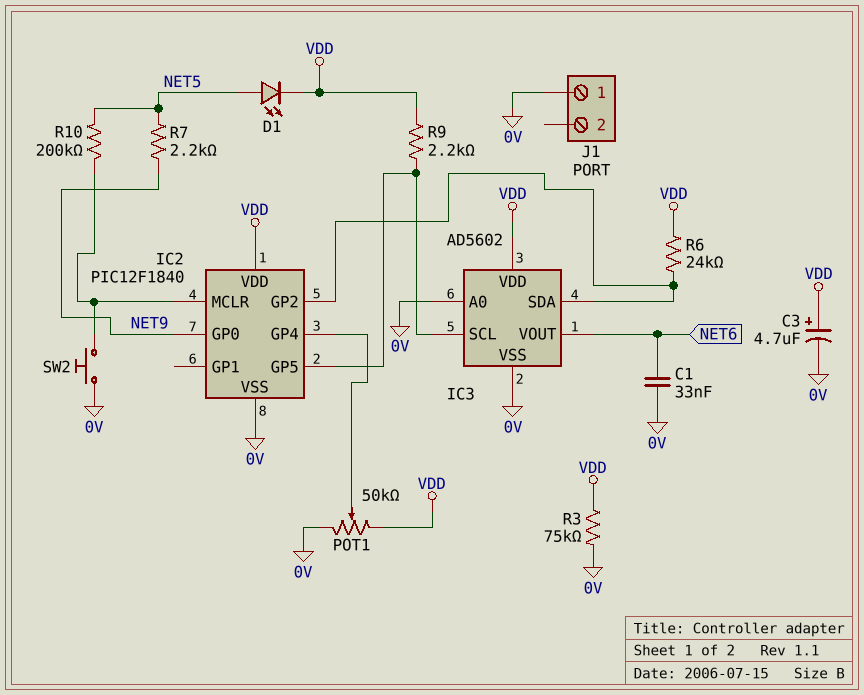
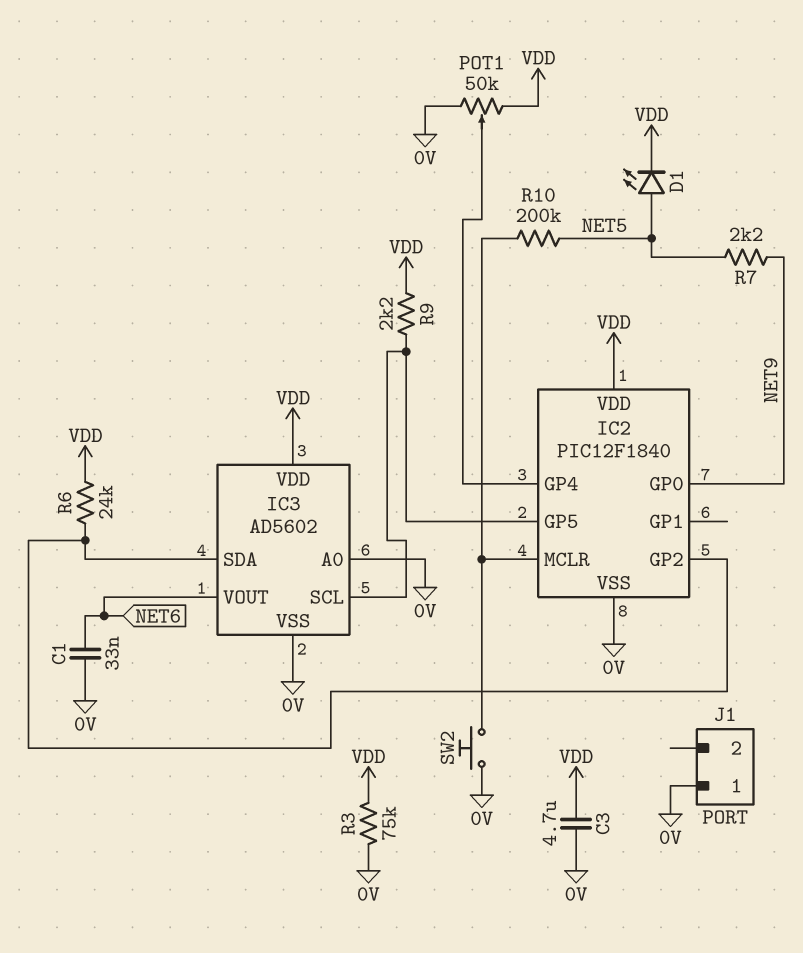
C3: 4.7uF (plus VDD, minus 0V) -> 4.7uF (0V, VDD)

